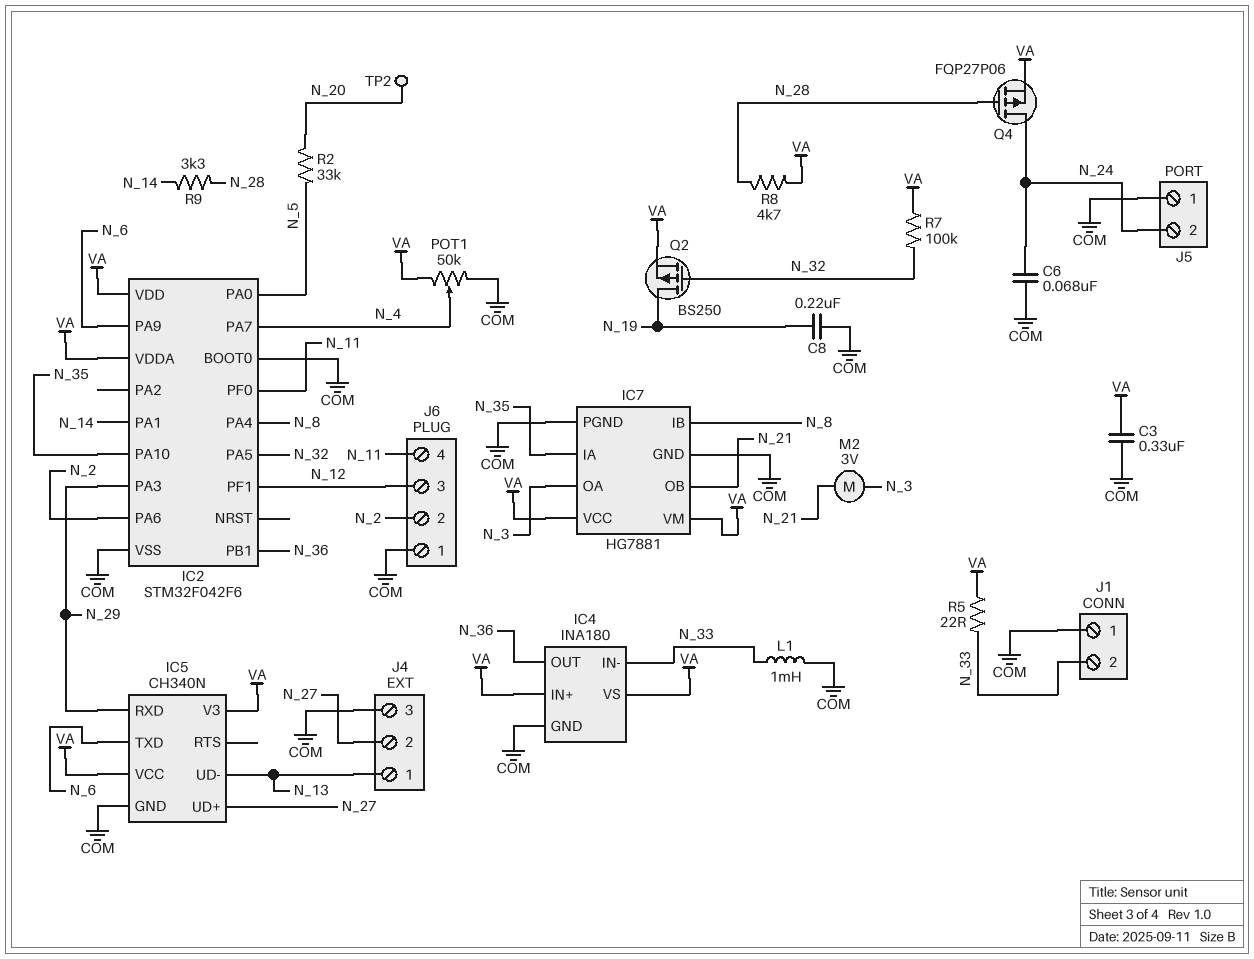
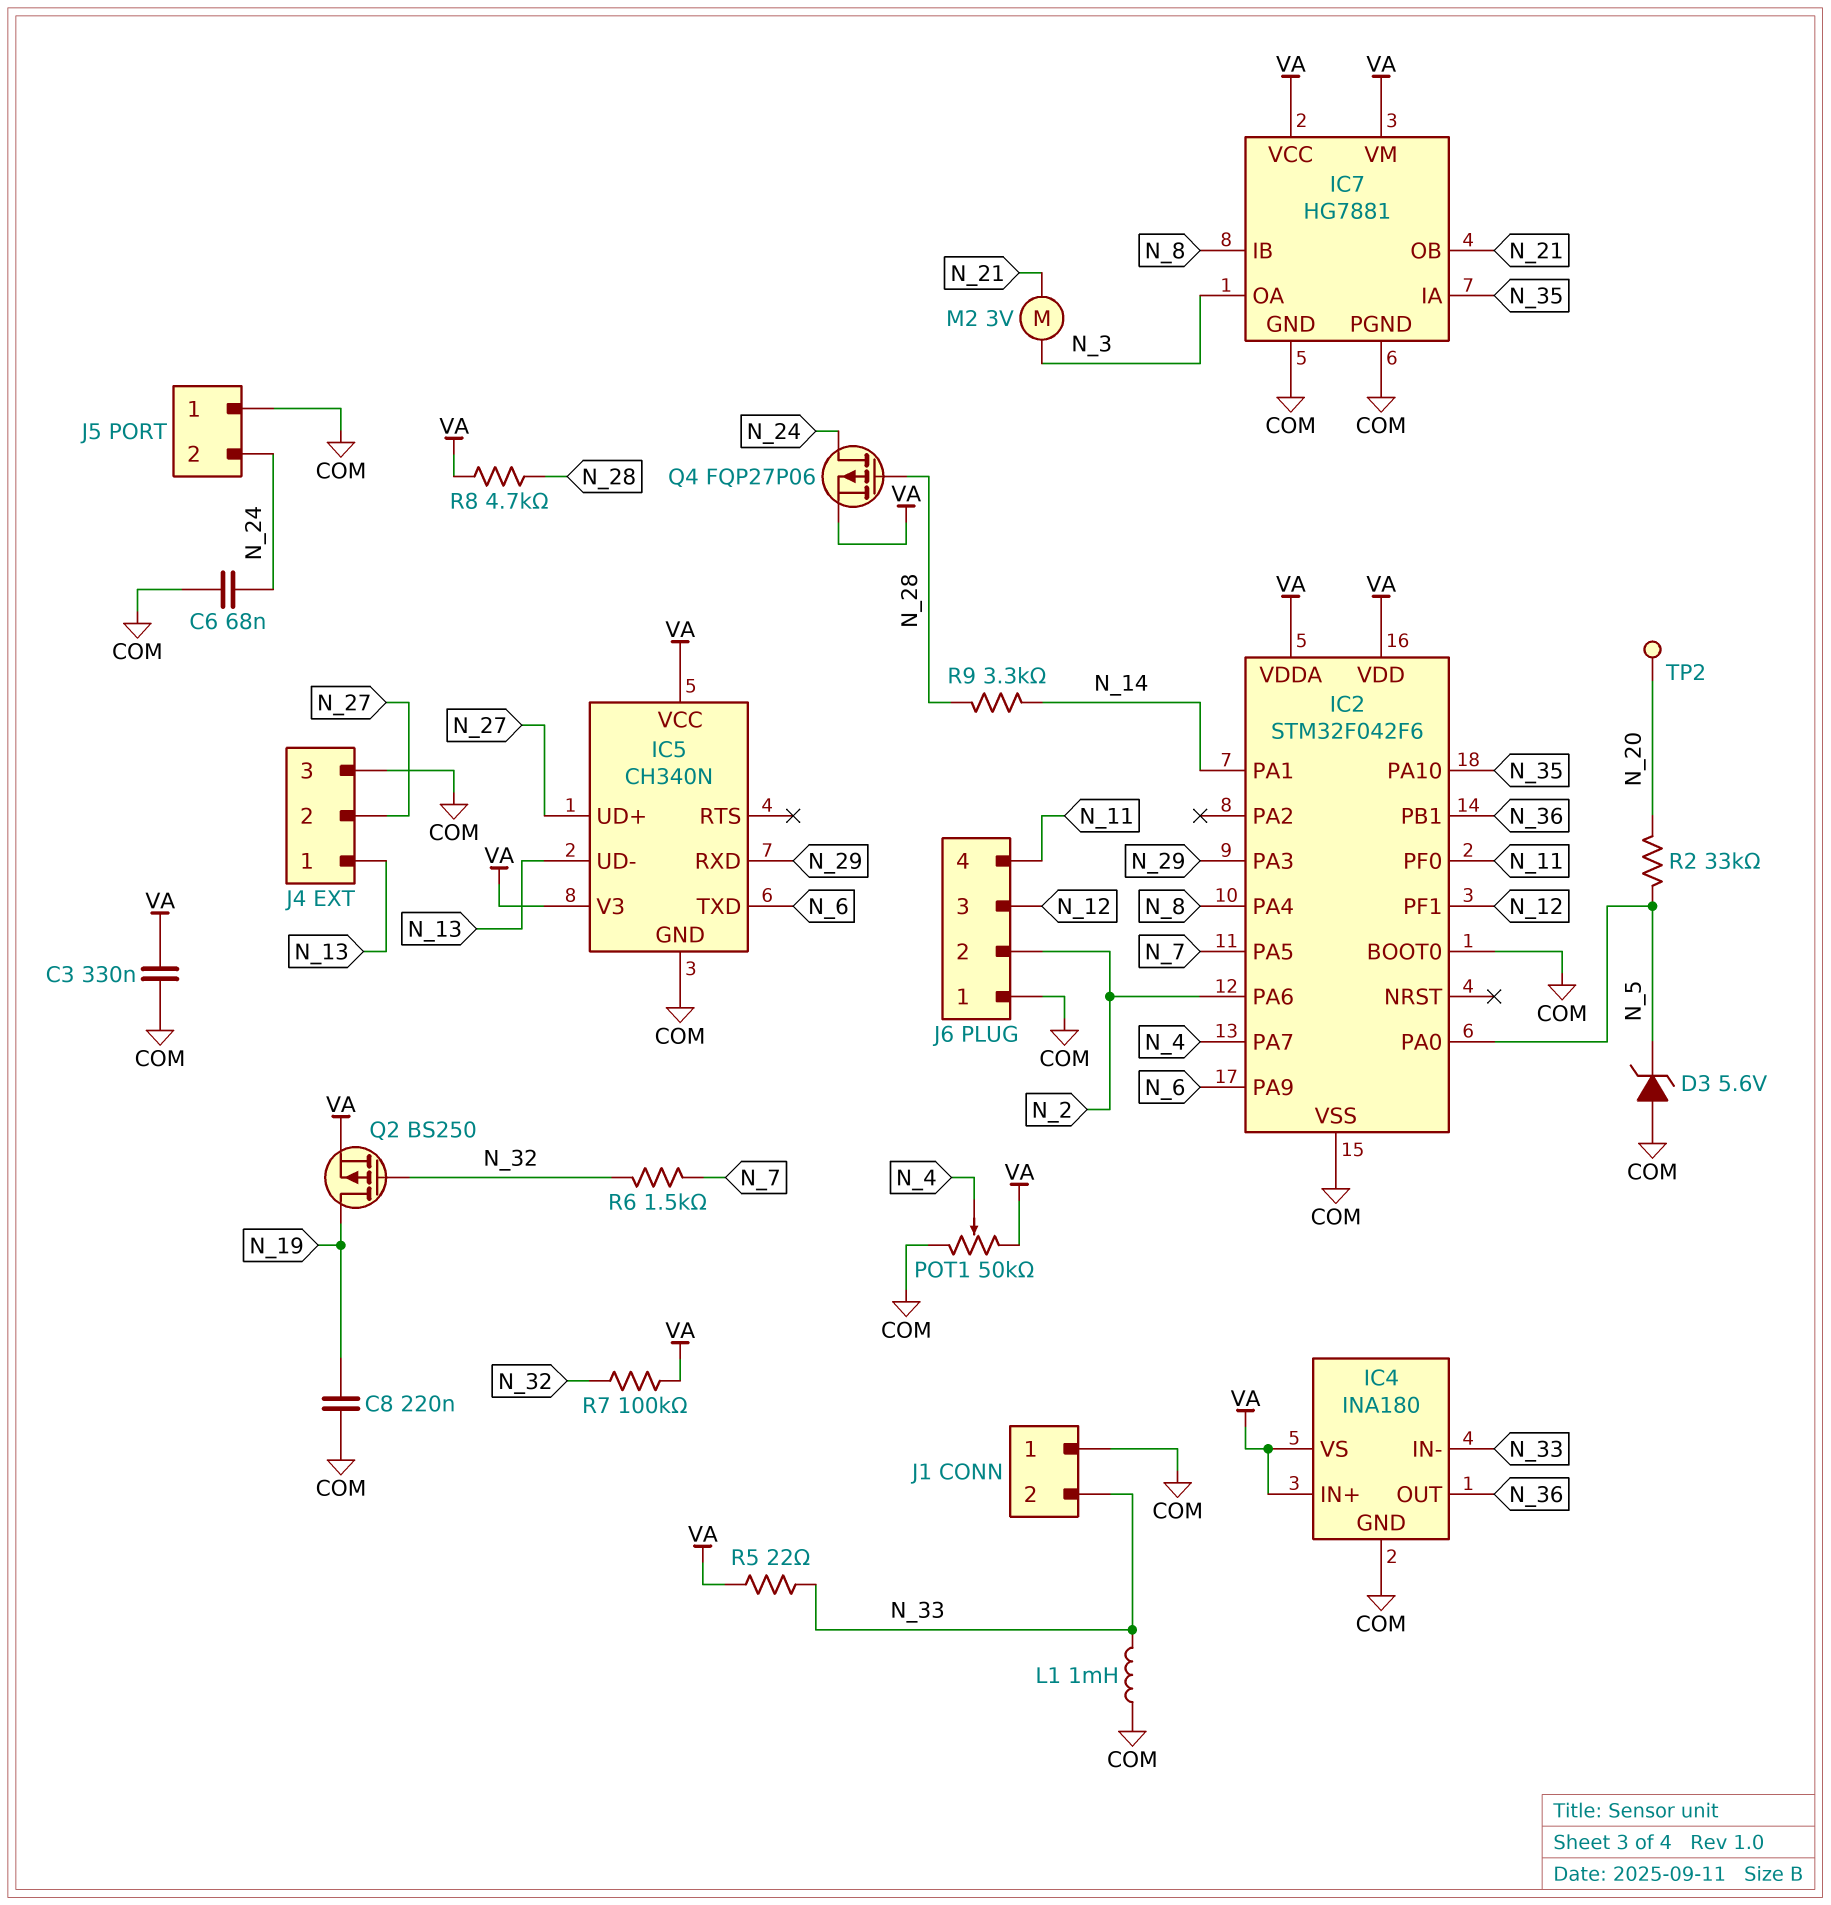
D3: none -> zener 5.6V (A COM, K N_5)
IC2 pin PA5: N_32 -> N_7
R6: none -> 1.5k (N_7, N_32)

